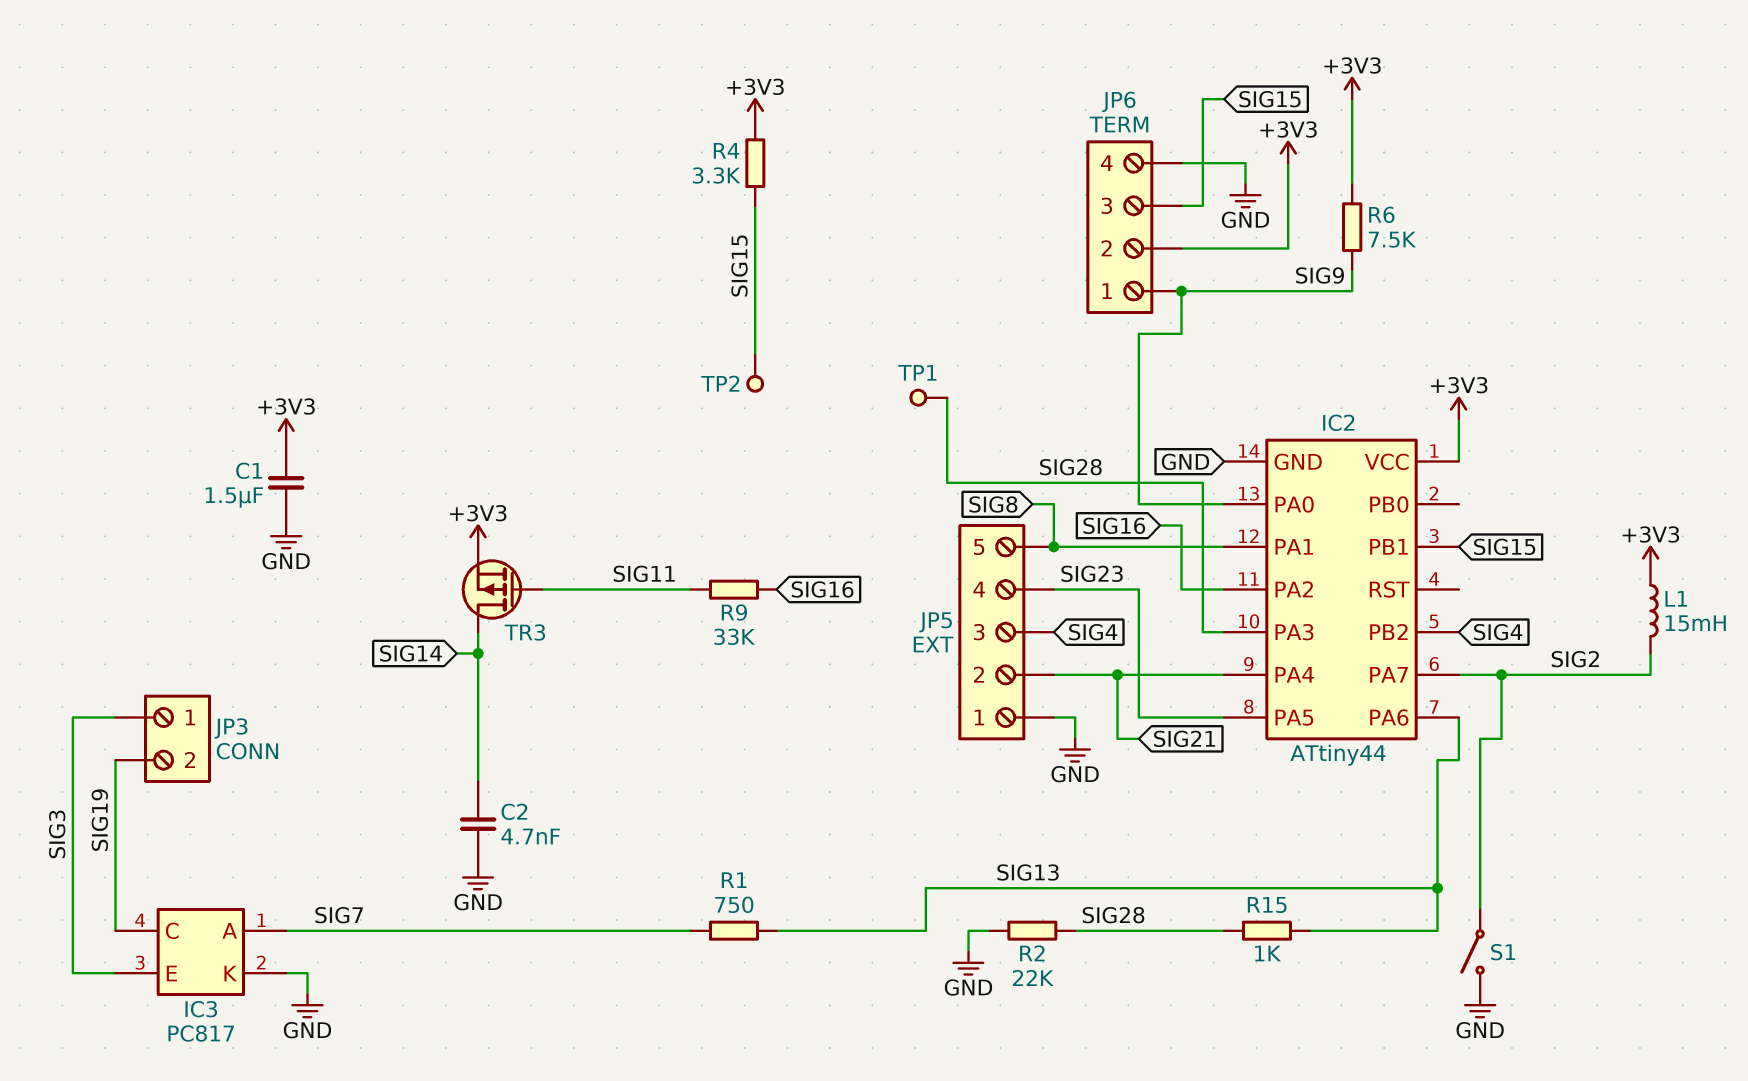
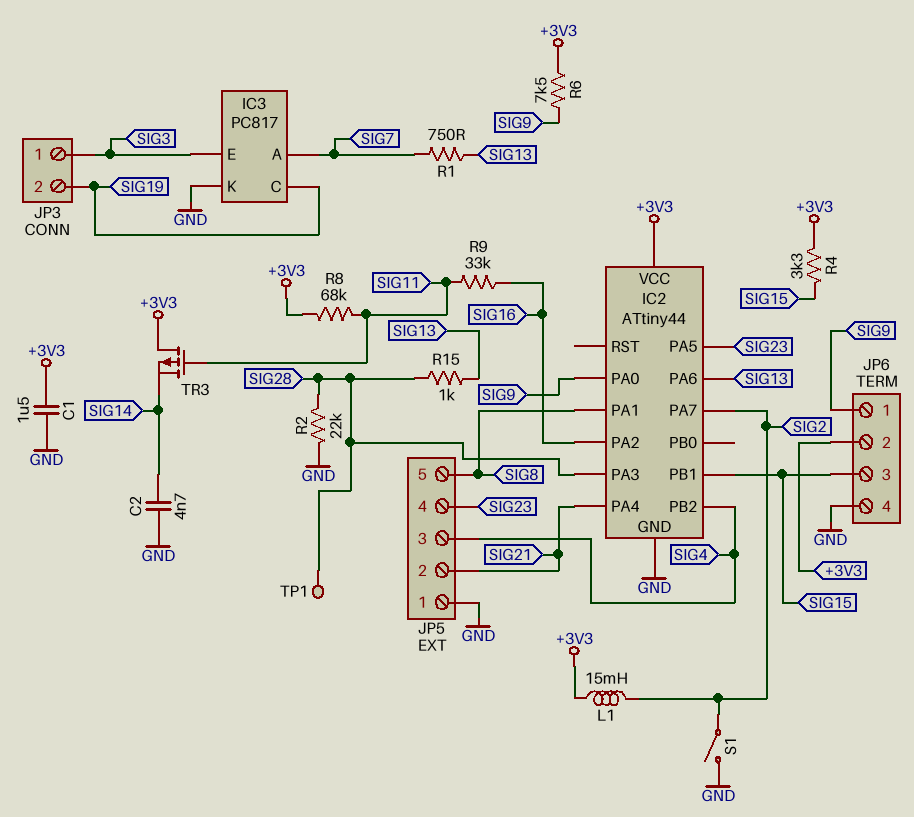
R8: none -> 68k (+3V3, SIG11)
TP2: test point (SIG15) -> none
TR3: PMOS (G SIG11, D SIG14, S +3V3) -> PMOS (G SIG11, D +3V3, S SIG14)

